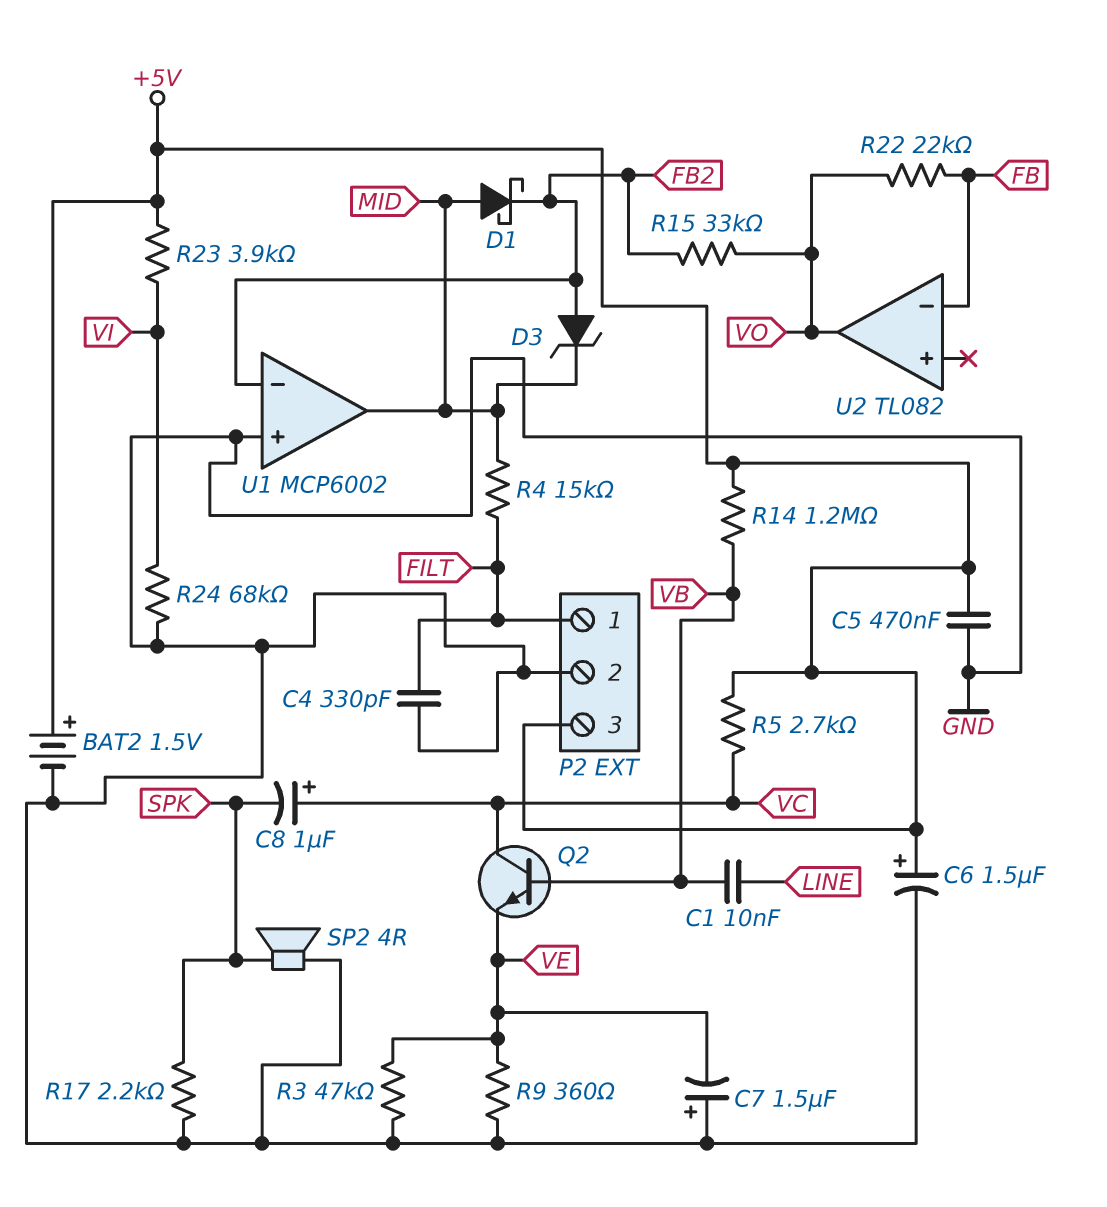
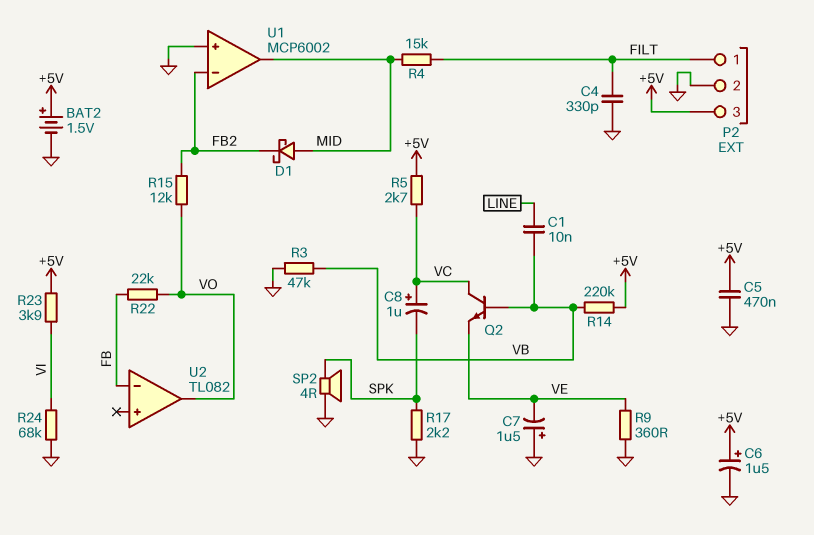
D3: zener (A FB2, K MID) -> none
R3: 47k (GND, VE) -> 47k (GND, VB)
R14: 1.2M (+5V, VB) -> 220k (+5V, VB)
R15: 33k (FB2, VO) -> 12k (FB2, VO)

